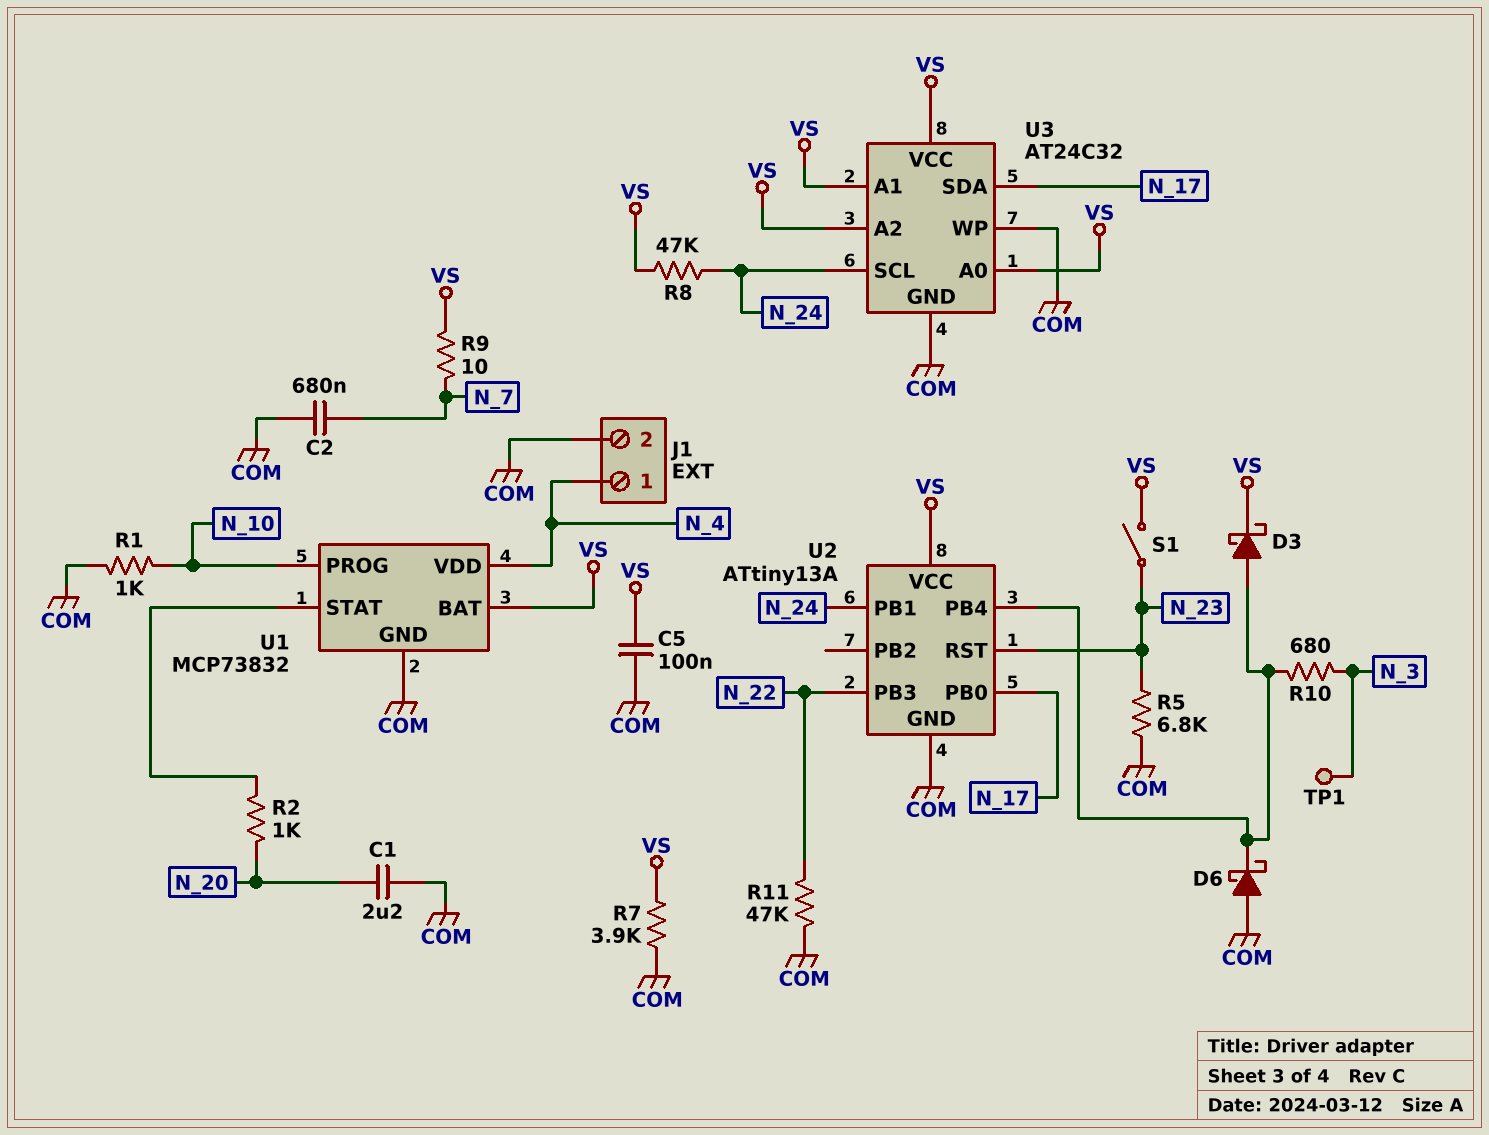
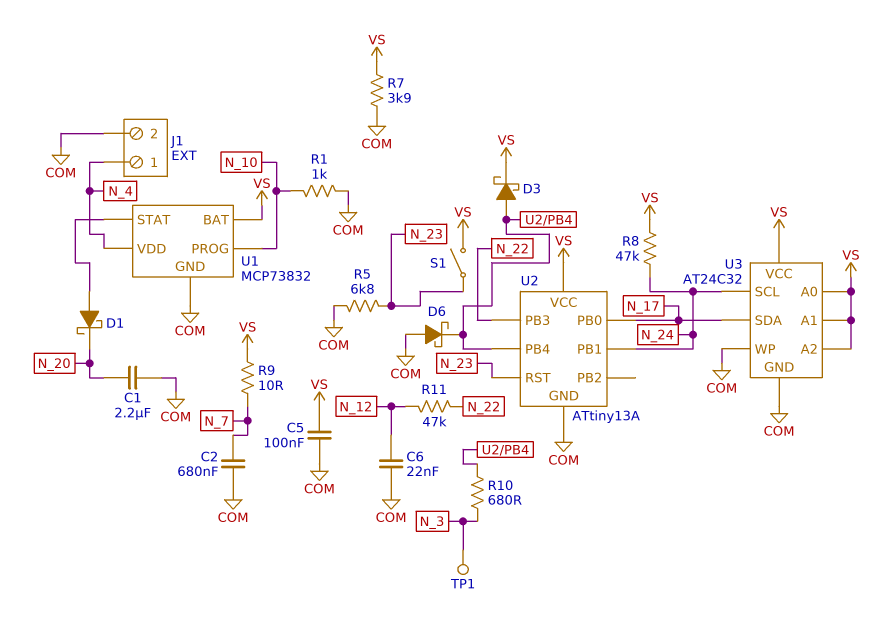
C6: none -> 22nF (COM, N_12)
D1: none -> schottky (A U1/STAT, K N_20)
R2: 1k (N_20, U1/STAT) -> none
R11: 47k (COM, N_22) -> 47k (N_12, N_22)

